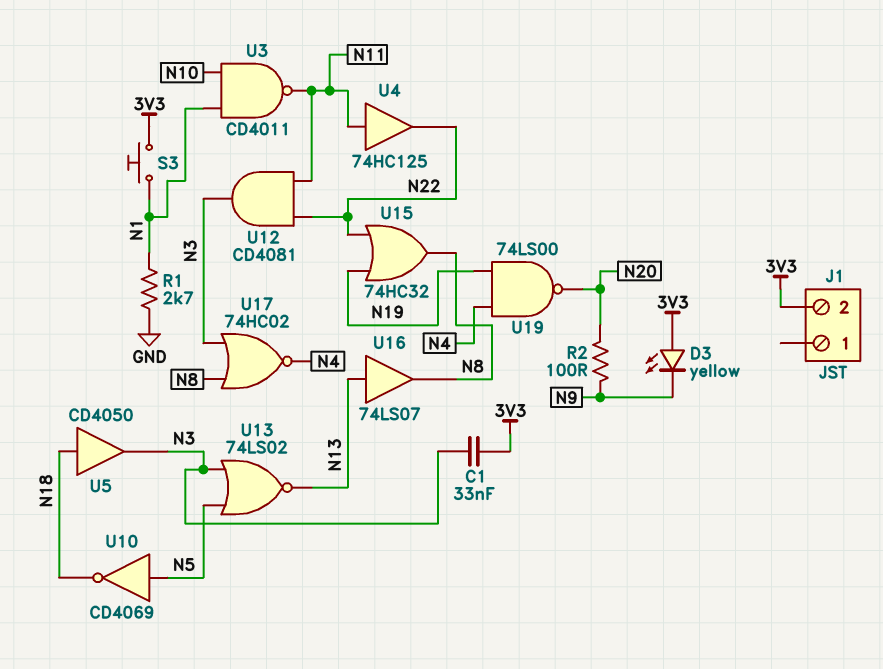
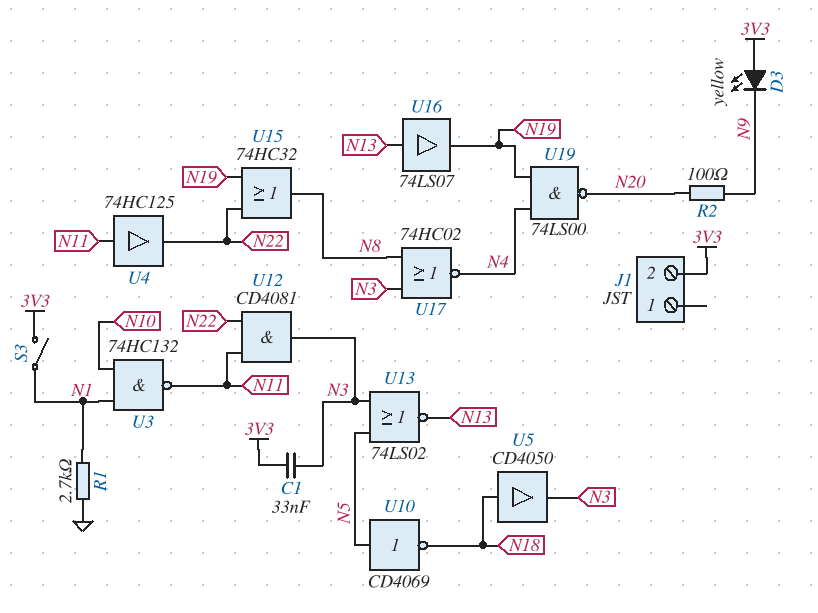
S3: button (3V3, N1) -> switch (3V3, N1)
U3: NAND CD4011 (in N1, in N10, out N11) -> NAND 74HC132 (in N1, in N10, out N11)
U16: buffer 74LS07 (in N13, out N8) -> buffer 74LS07 (in N13, out N19)

